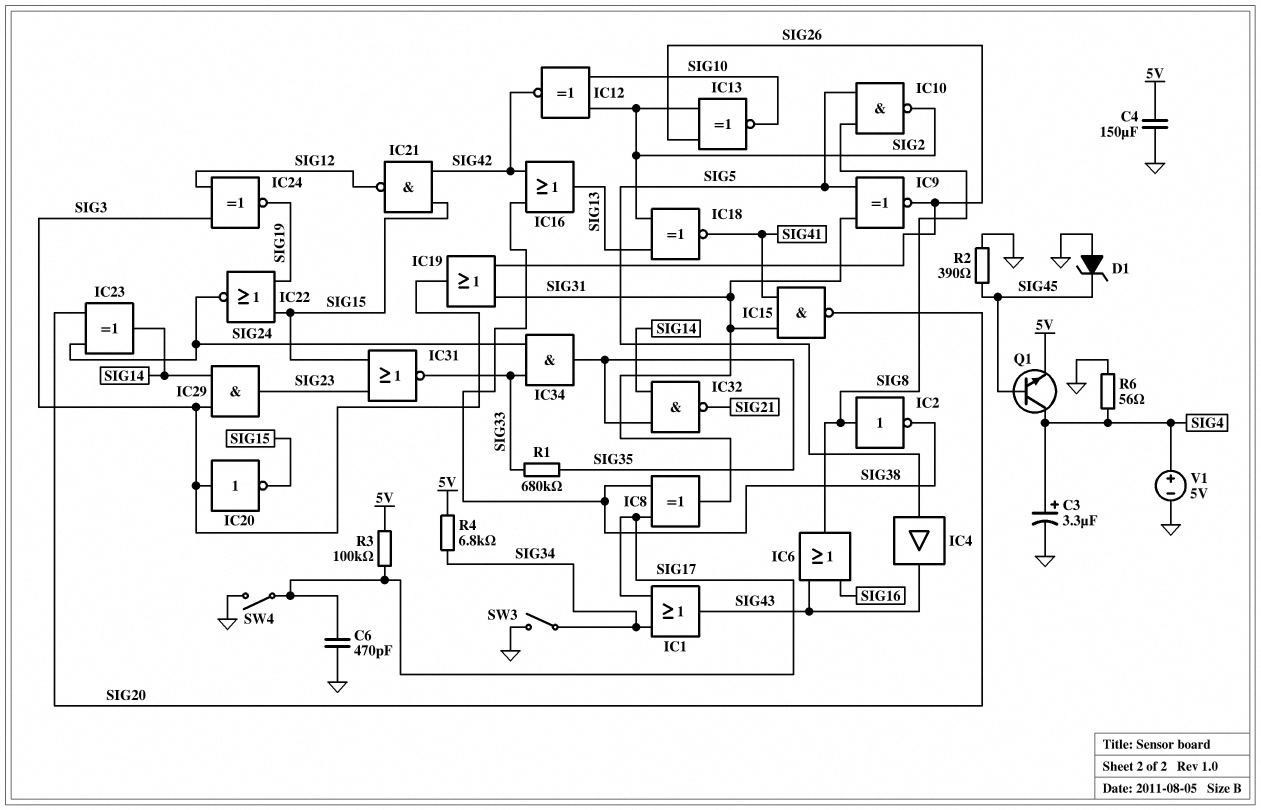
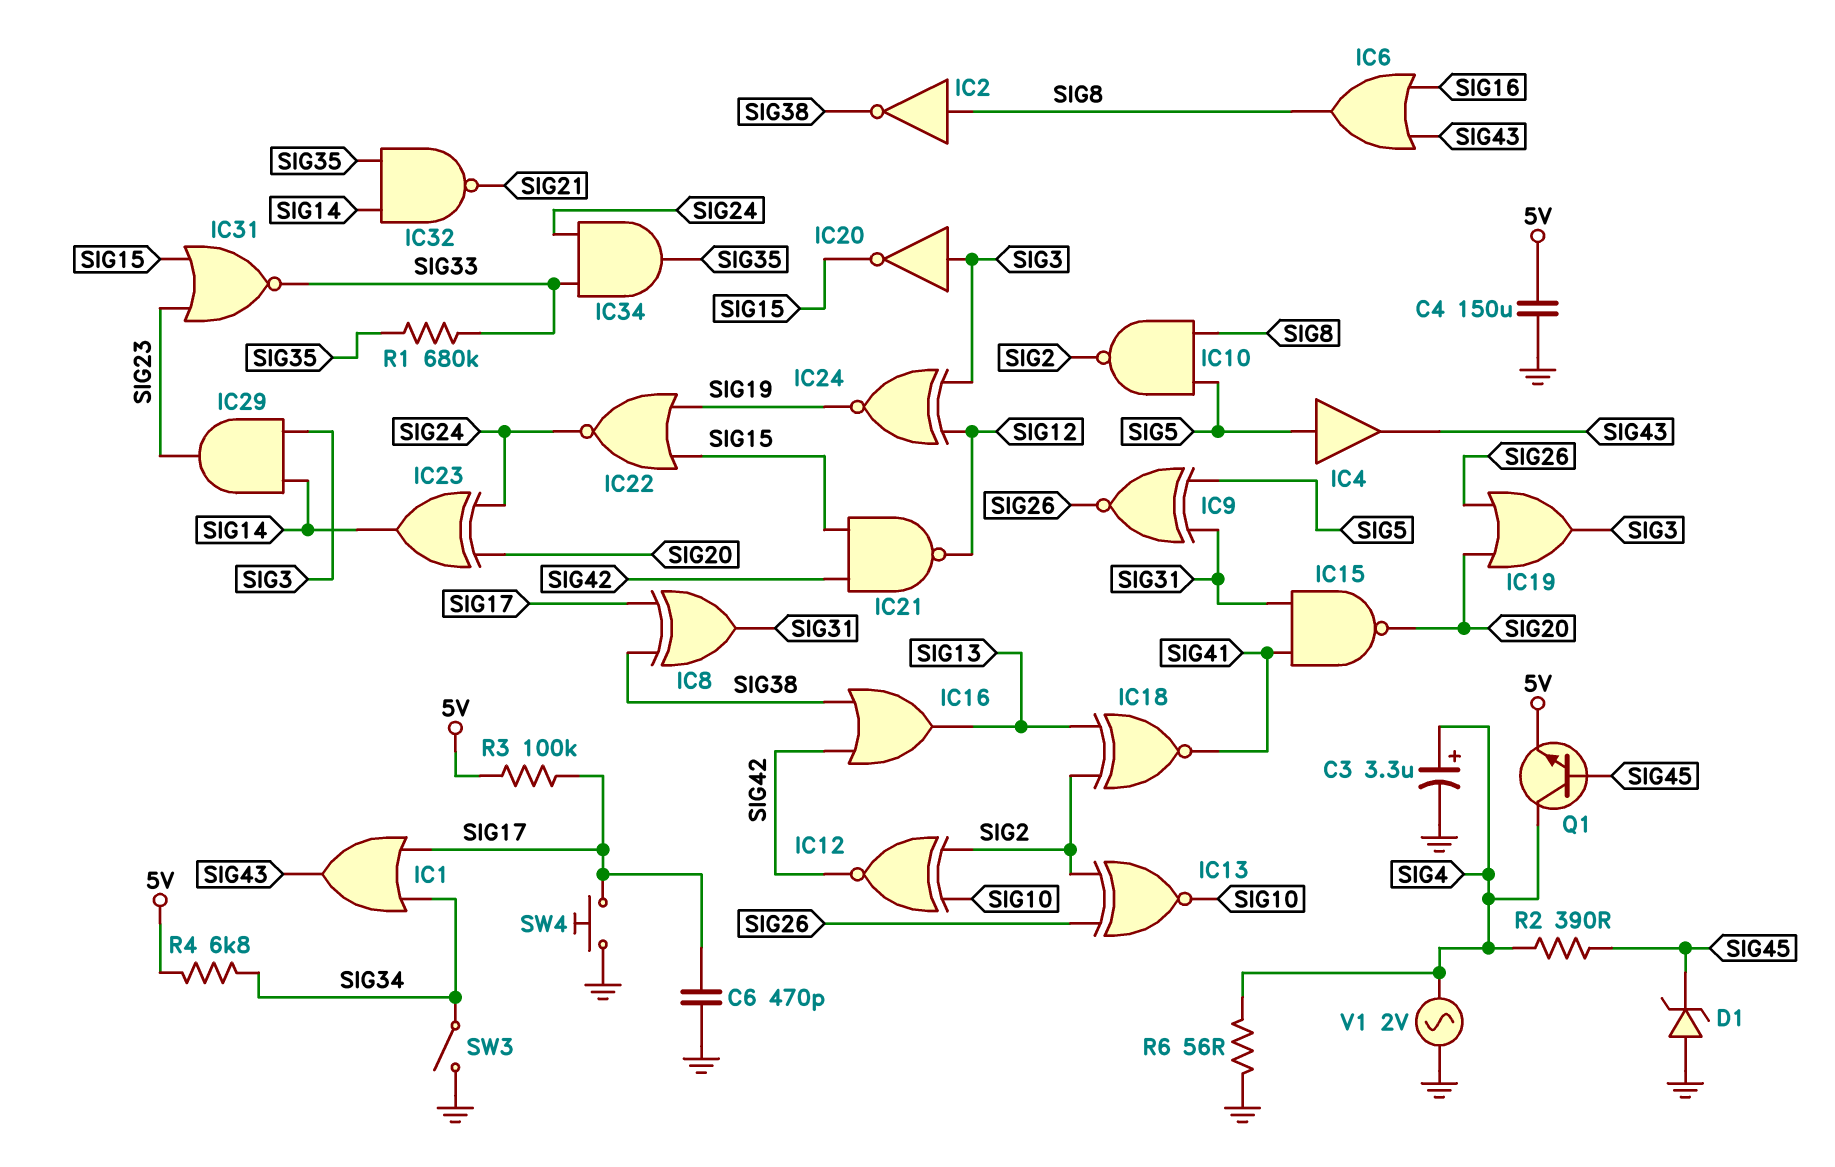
IC19: OR (in SIG26, in SIG31, out SIG3) -> OR (in SIG20, in SIG26, out SIG3)
R2: 390 (GND, SIG45) -> 390 (SIG4, SIG45)
SW4: switch (GND, SIG17) -> button (GND, SIG17)
V1: 5V (plus SIG4, minus GND) -> AC 2V (GND, SIG4)

